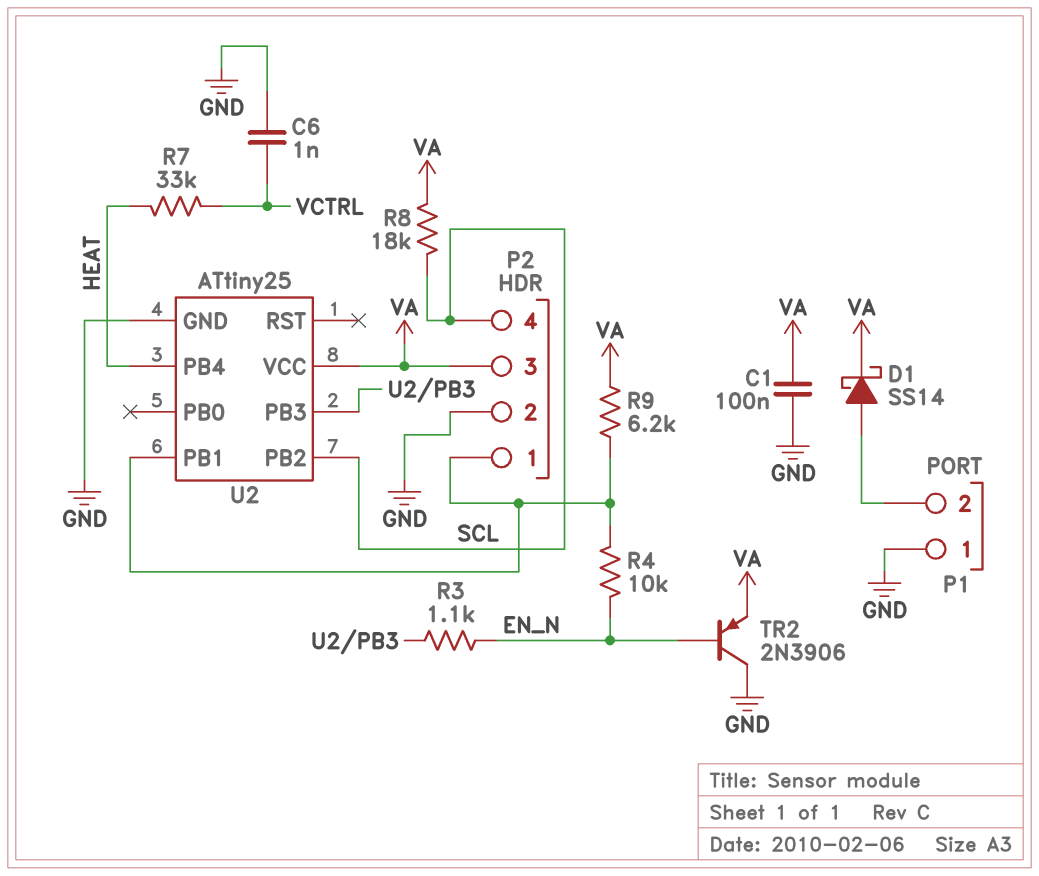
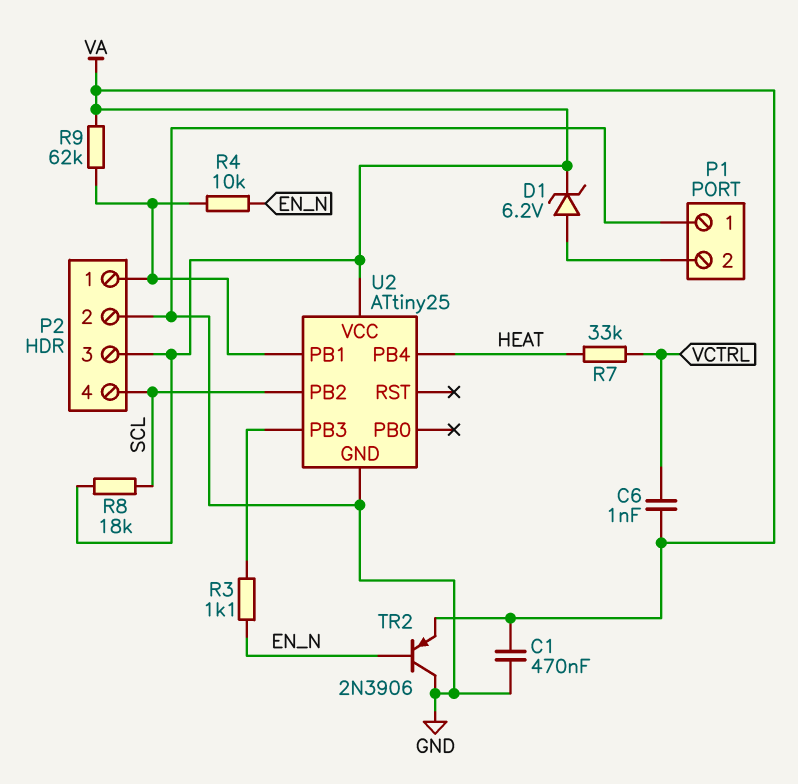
C1: 100nF (GND, VA) -> 470nF (GND, VA)
C6: 1nF (GND, VCTRL) -> 1nF (VA, VCTRL)
D1: schottky SS14 (A P1/2, K VA) -> zener 6.2V (A P1/2, K VA)
R9: 6.2k (P2/1, VA) -> 62k (P2/1, VA)

